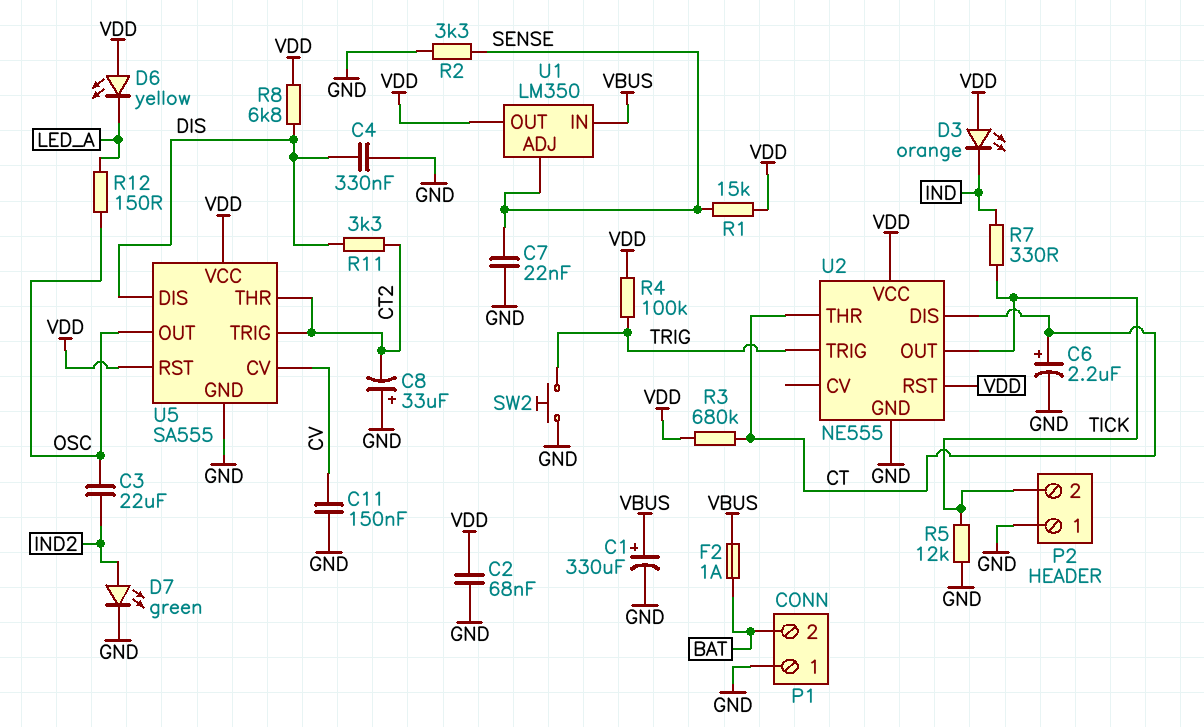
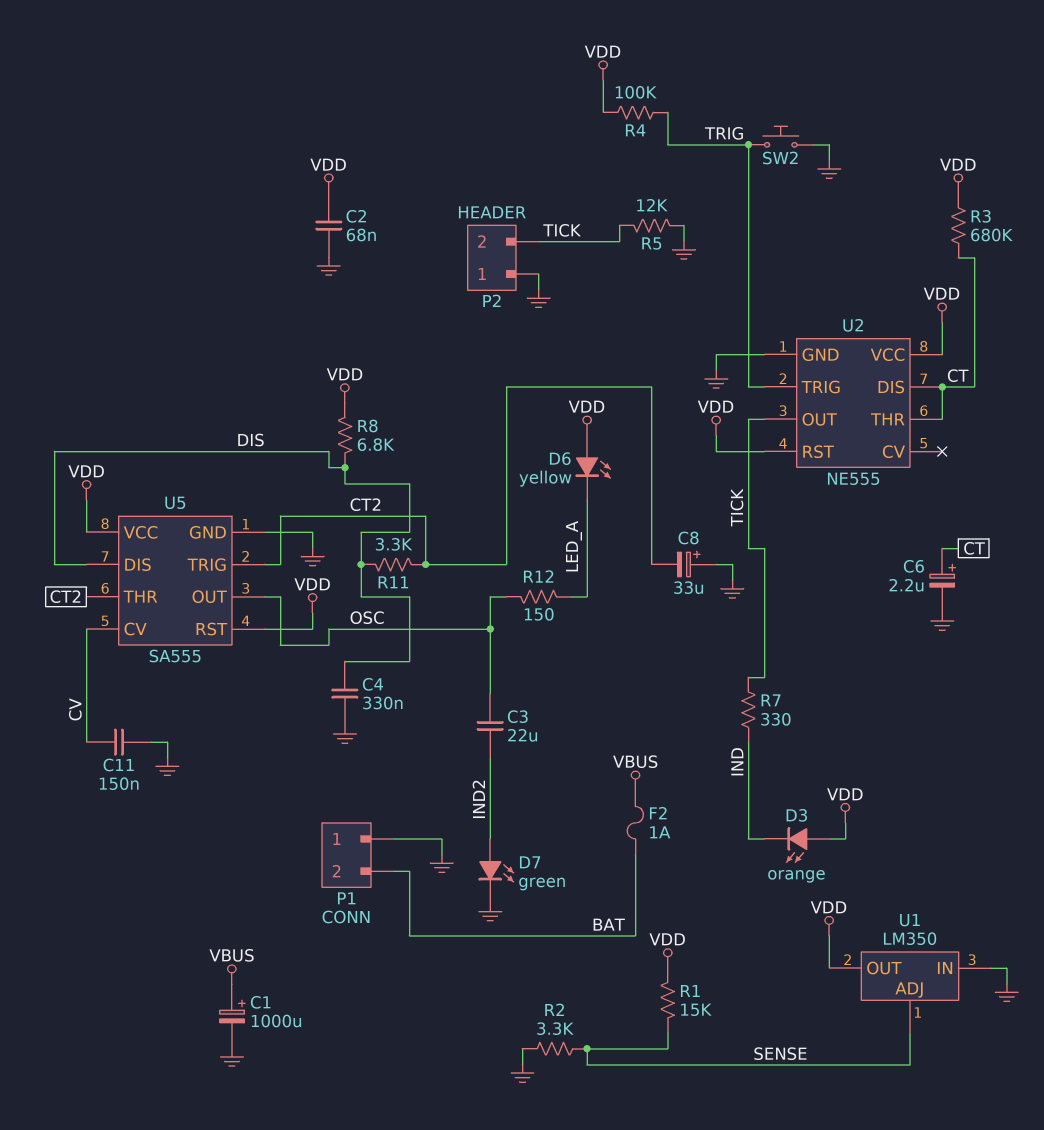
C1: 330uF (plus VBUS, minus GND) -> 1000uF (plus VBUS, minus GND)
C7: 22nF (GND, SENSE) -> none
U1 pin IN: VBUS -> GND

